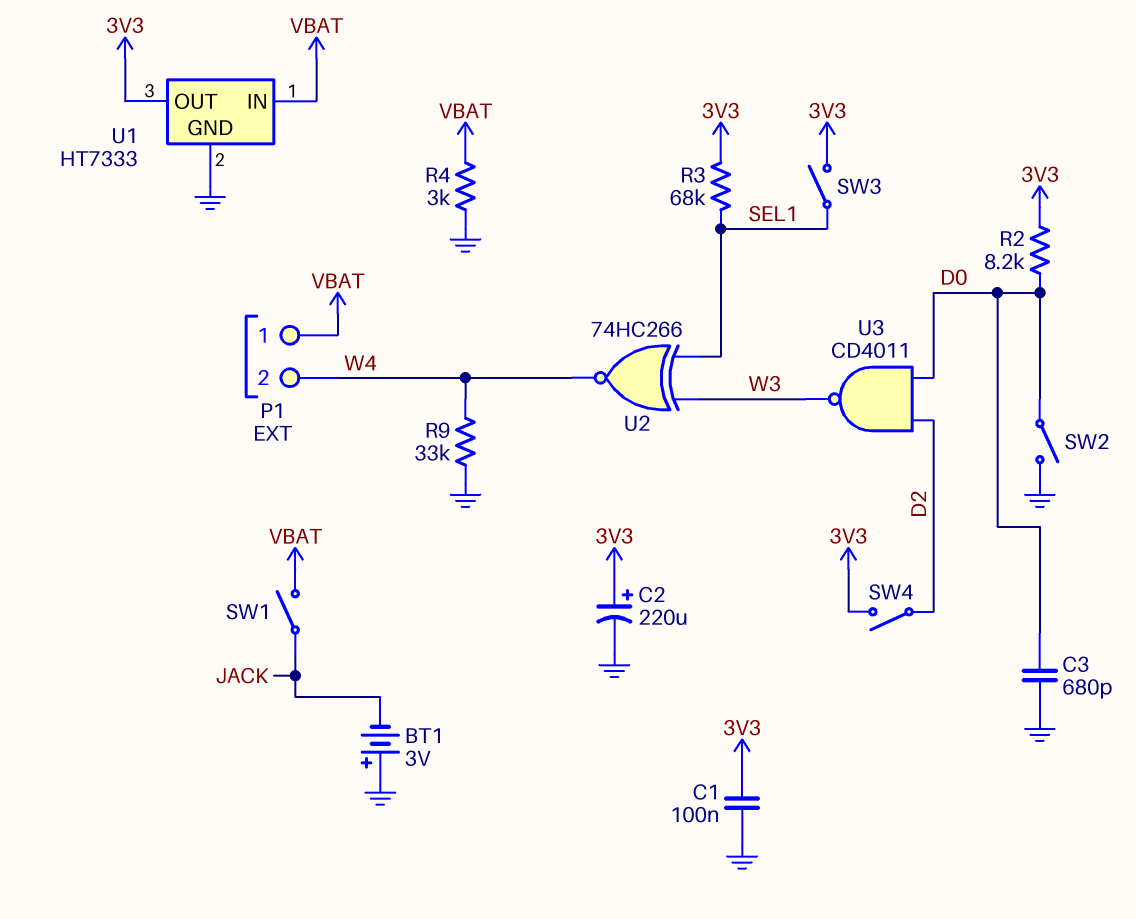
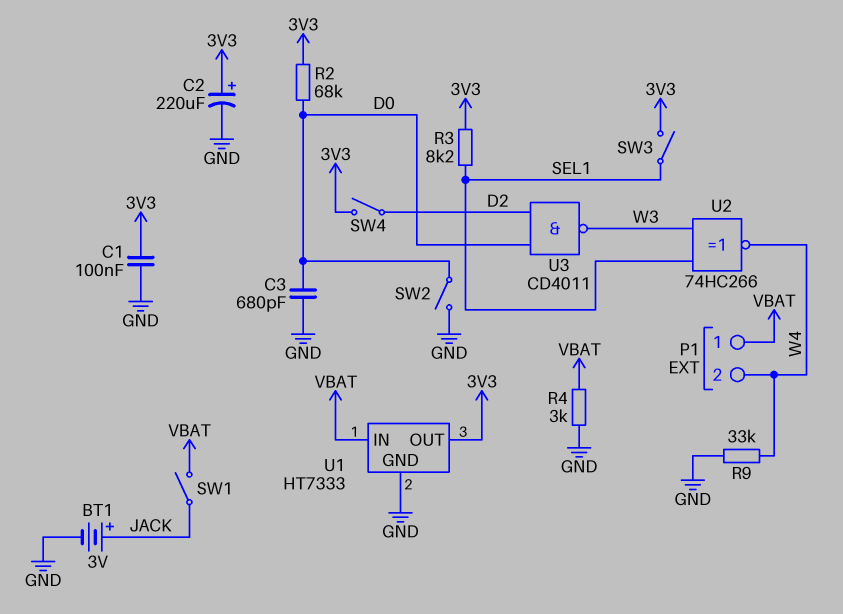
BT1: 3V (plus GND, minus JACK) -> 3V (plus JACK, minus GND)
R2: 8.2k (3V3, D0) -> 68k (3V3, D0)
R3: 68k (3V3, SEL1) -> 8.2k (3V3, SEL1)

